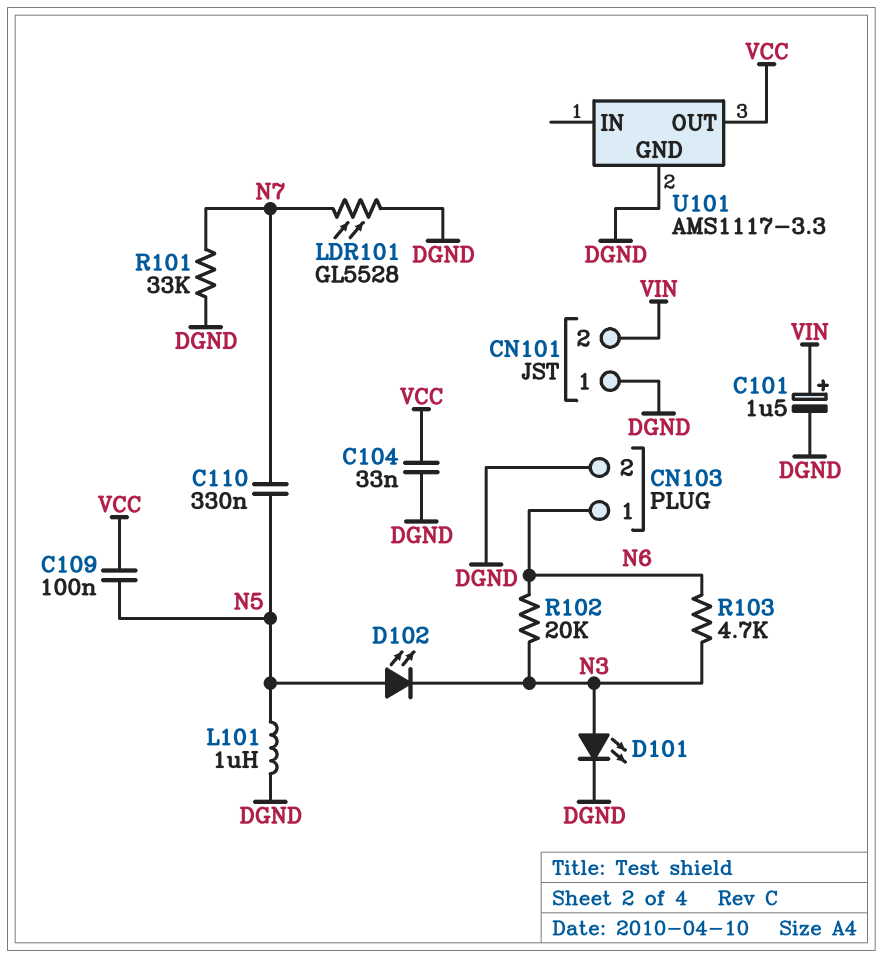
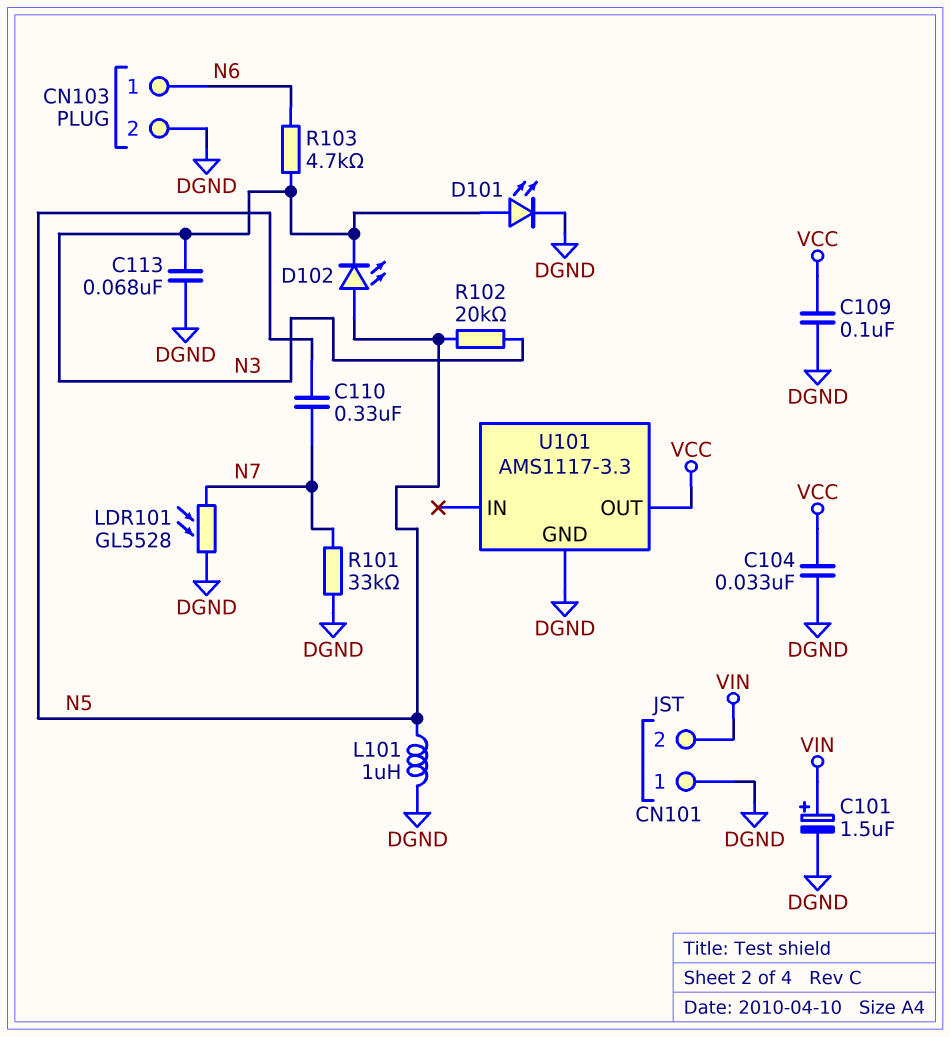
C109: 100nF (N5, VCC) -> 100nF (DGND, VCC)
C113: none -> 68nF (DGND, N3)
R102: 20k (N3, N6) -> 20k (N3, N5)

